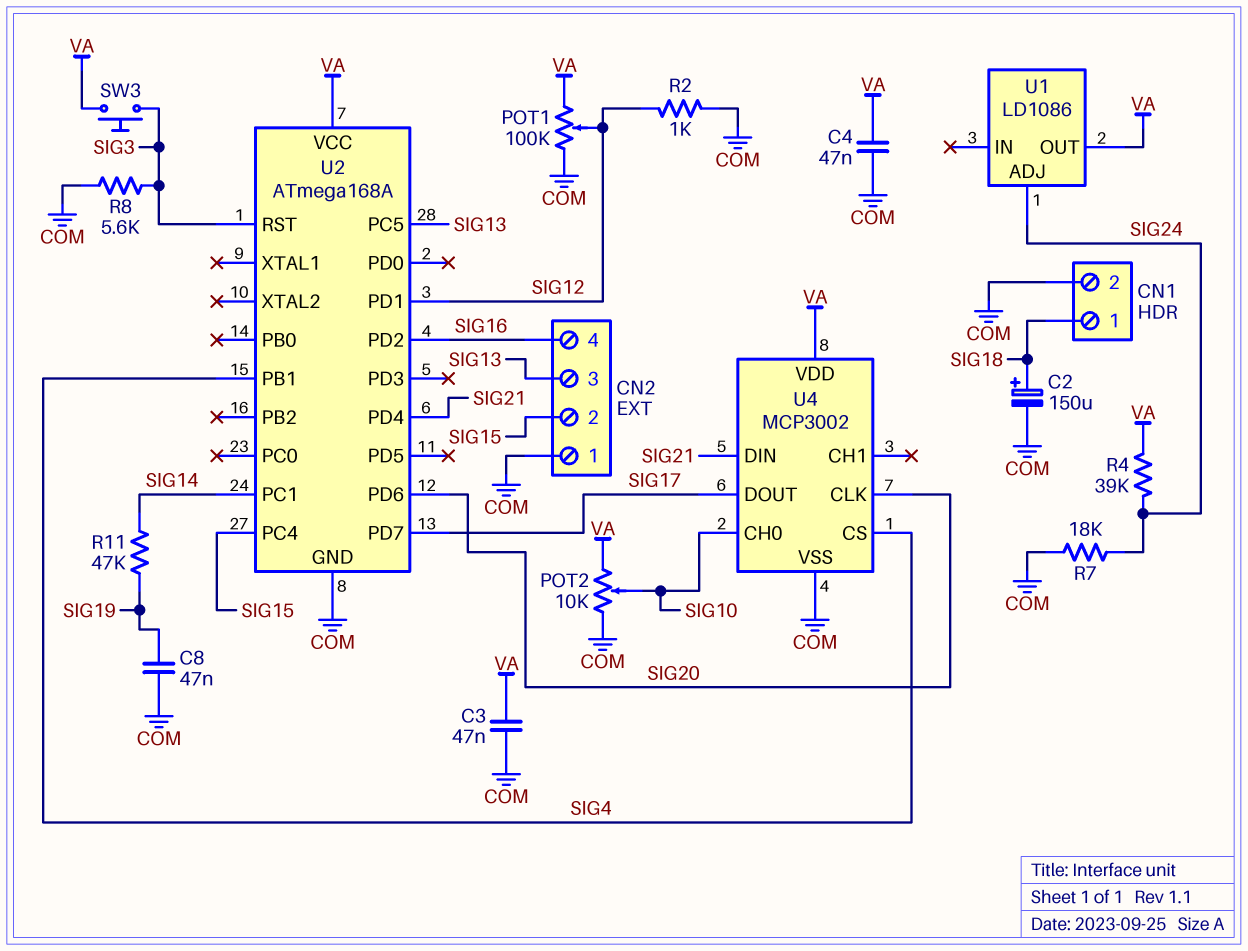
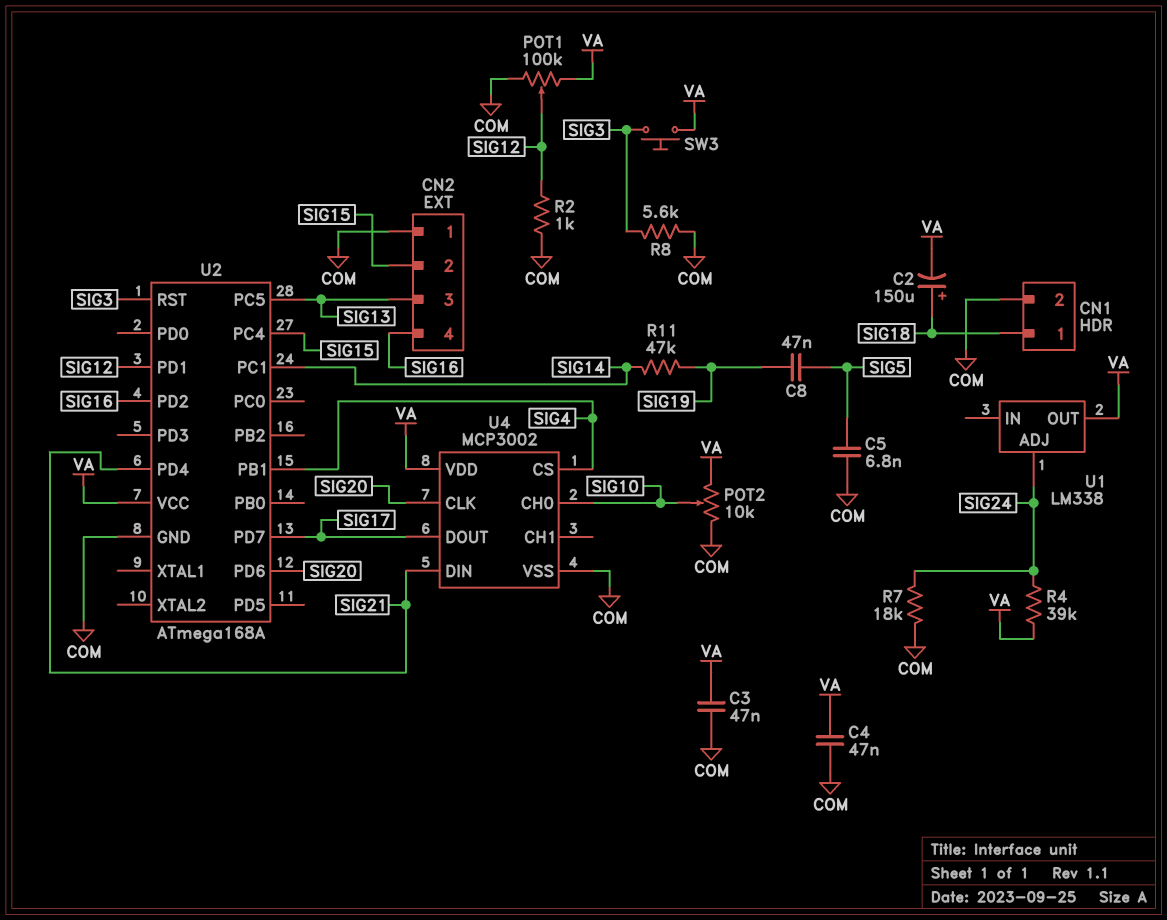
C2: 150uF (plus SIG18, minus COM) -> 150uF (plus SIG18, minus VA)
C5: none -> 6.8nF (COM, SIG5)
C8: 47nF (COM, SIG19) -> 47nF (SIG5, SIG19)
U1: LD1086 -> LM338

